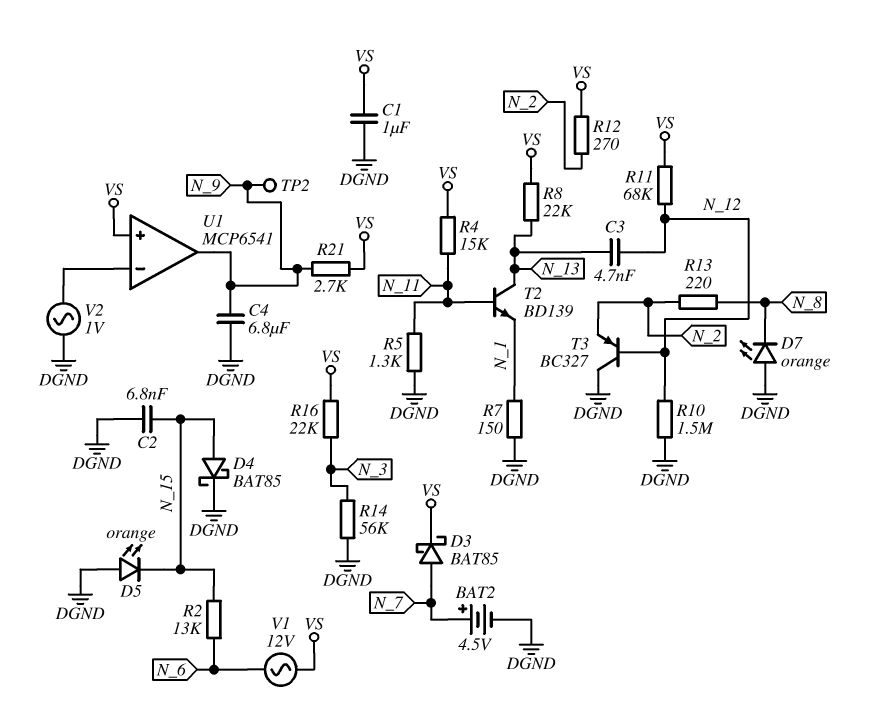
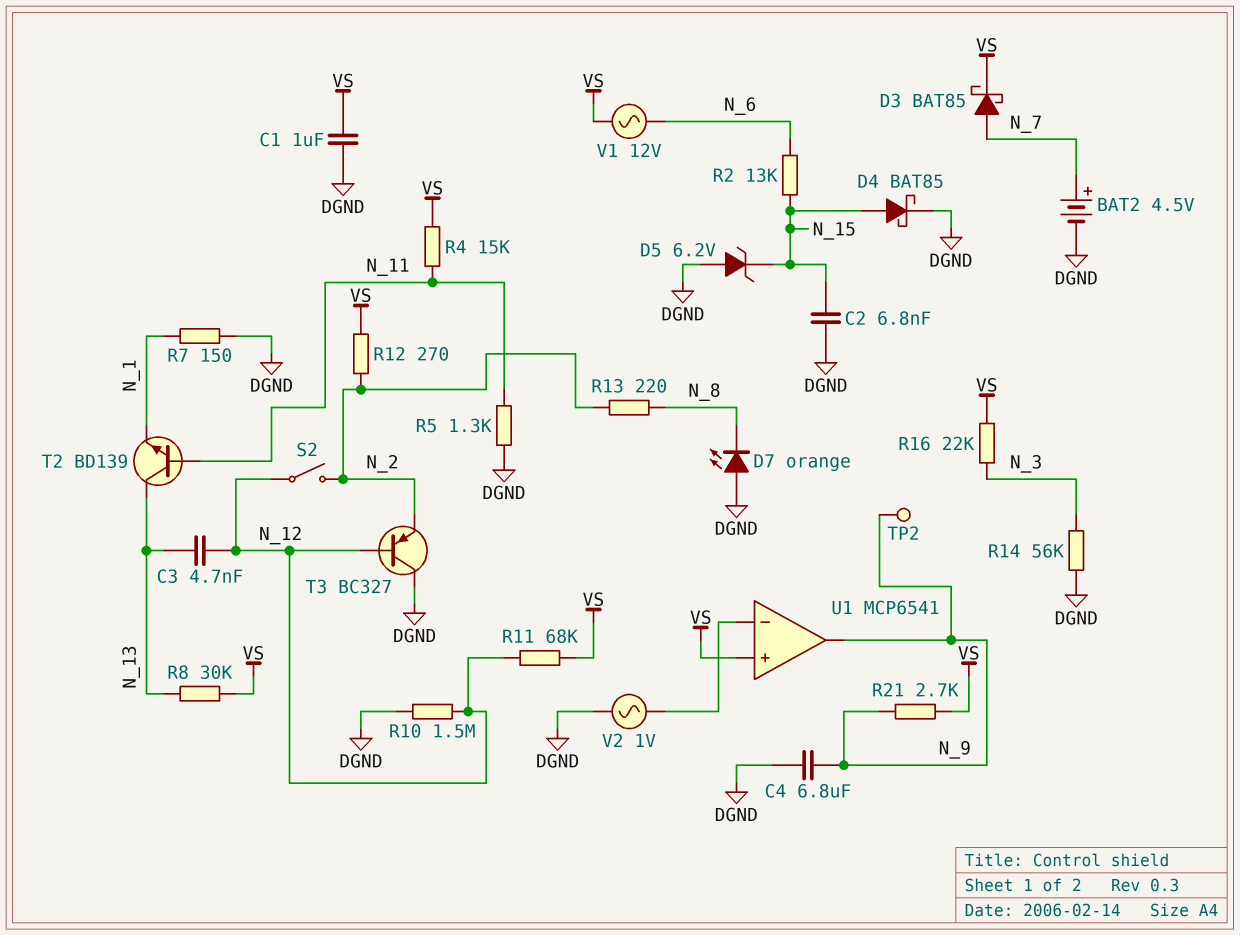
D5: LED orange (A DGND, K N_15) -> zener 6.2V (A DGND, K N_15)
R8: 22k (N_13, VS) -> 30k (N_13, VS)
S2: none -> switch (N_2, N_12)

